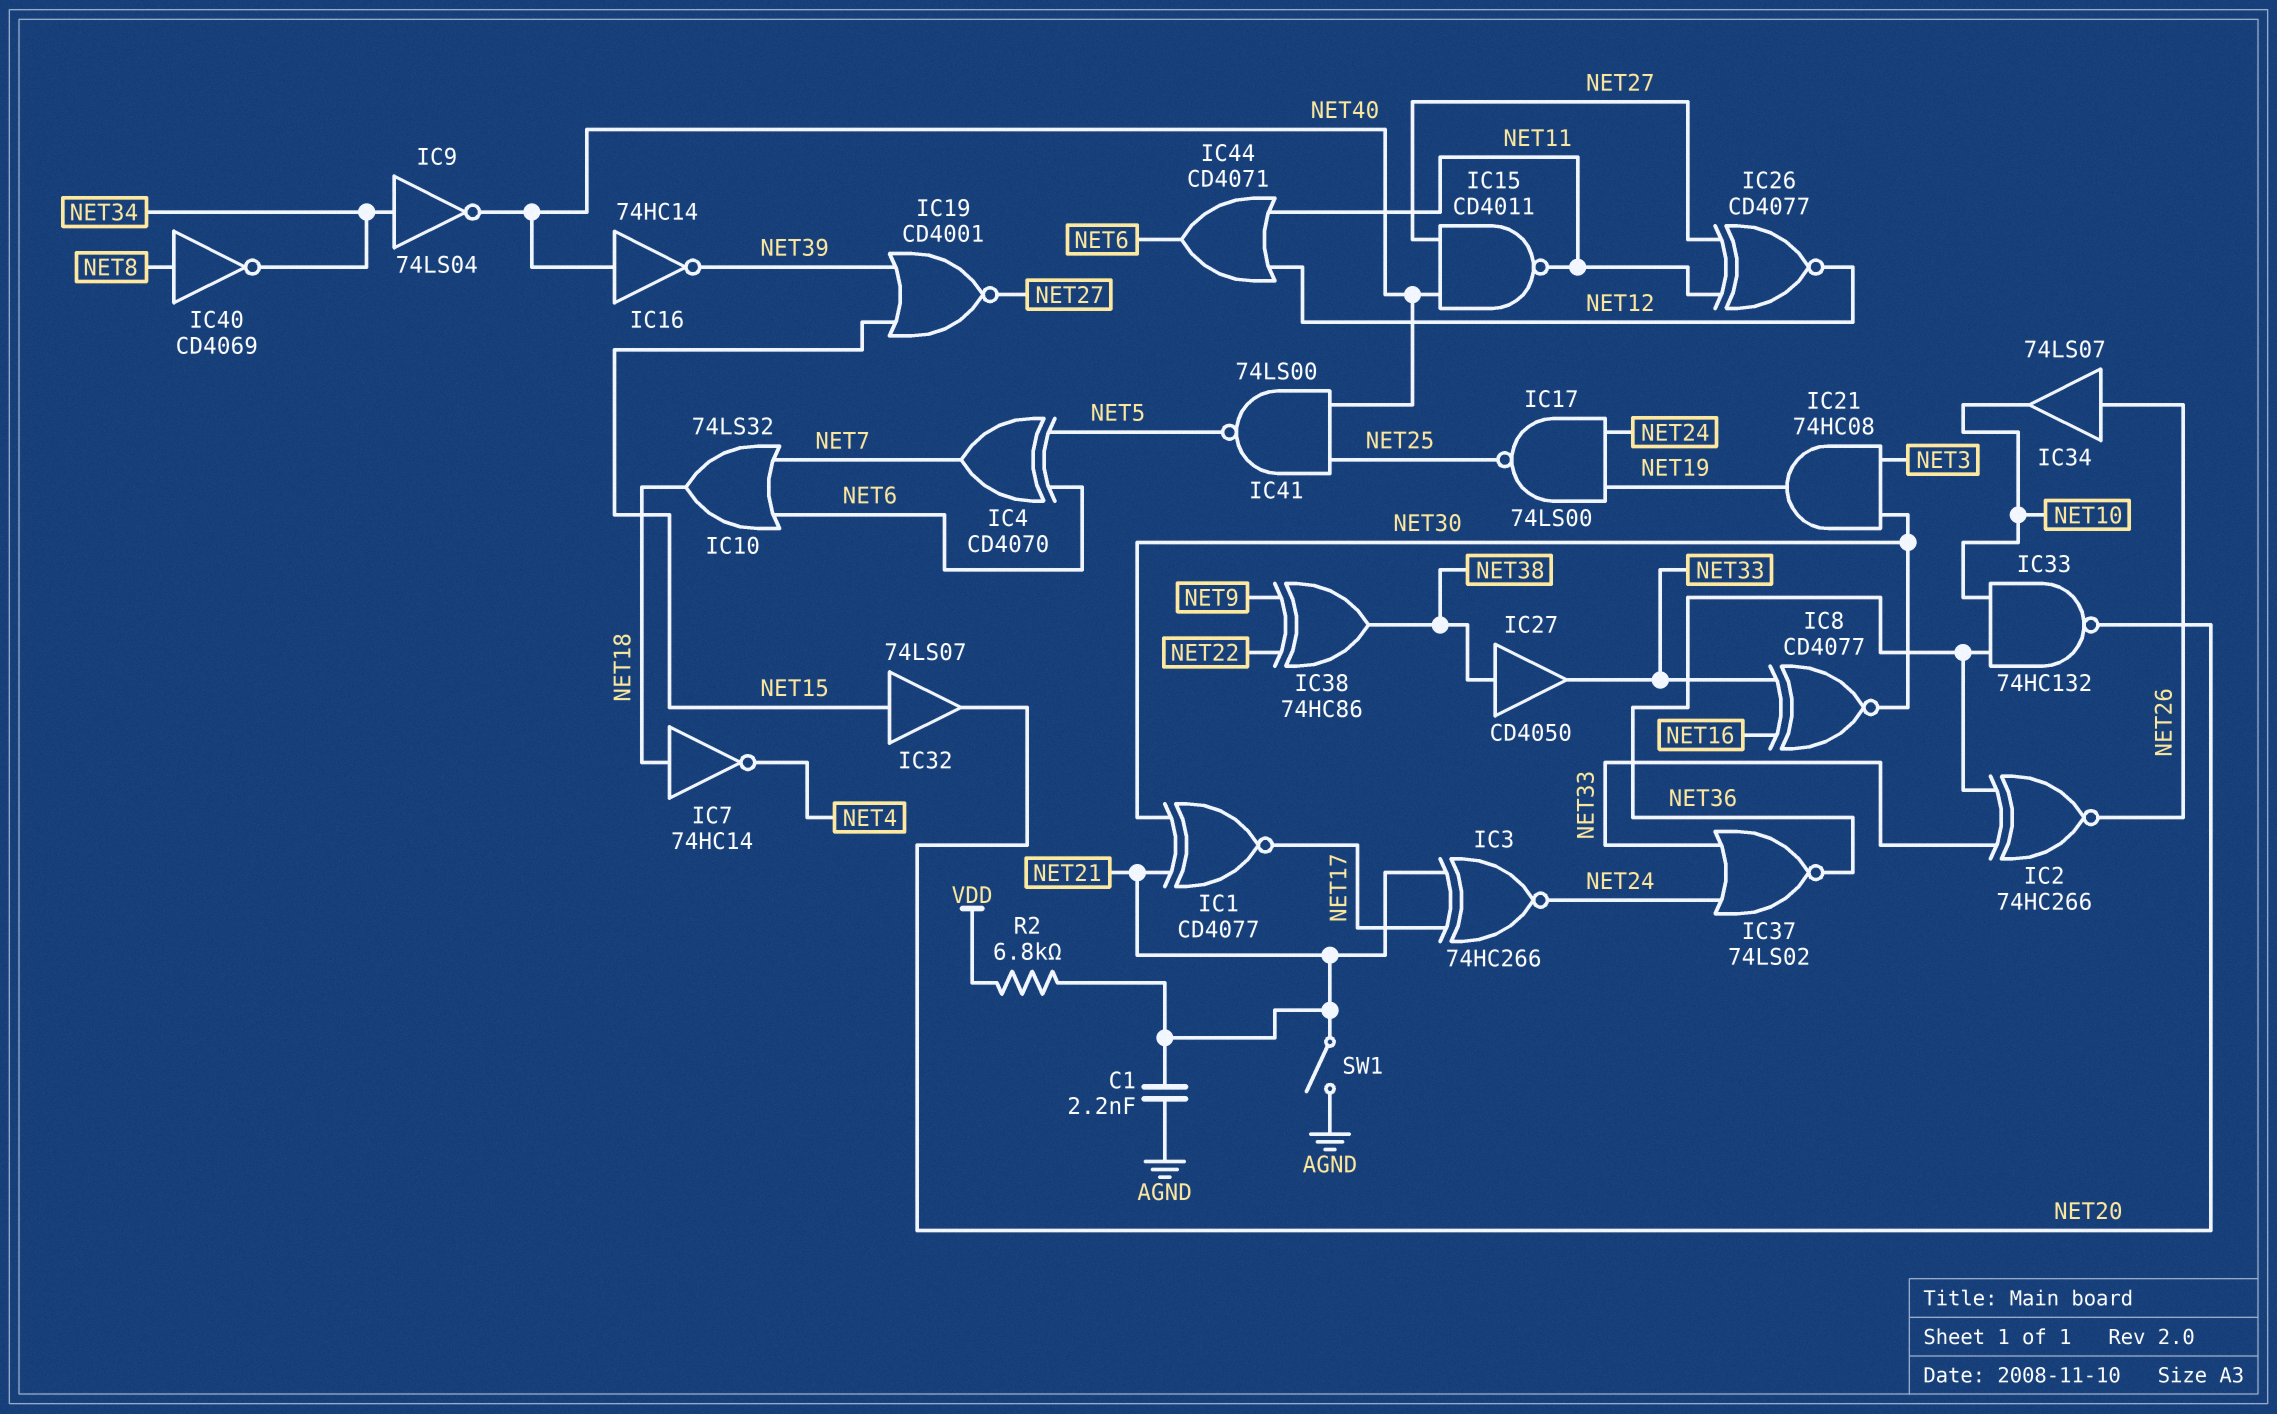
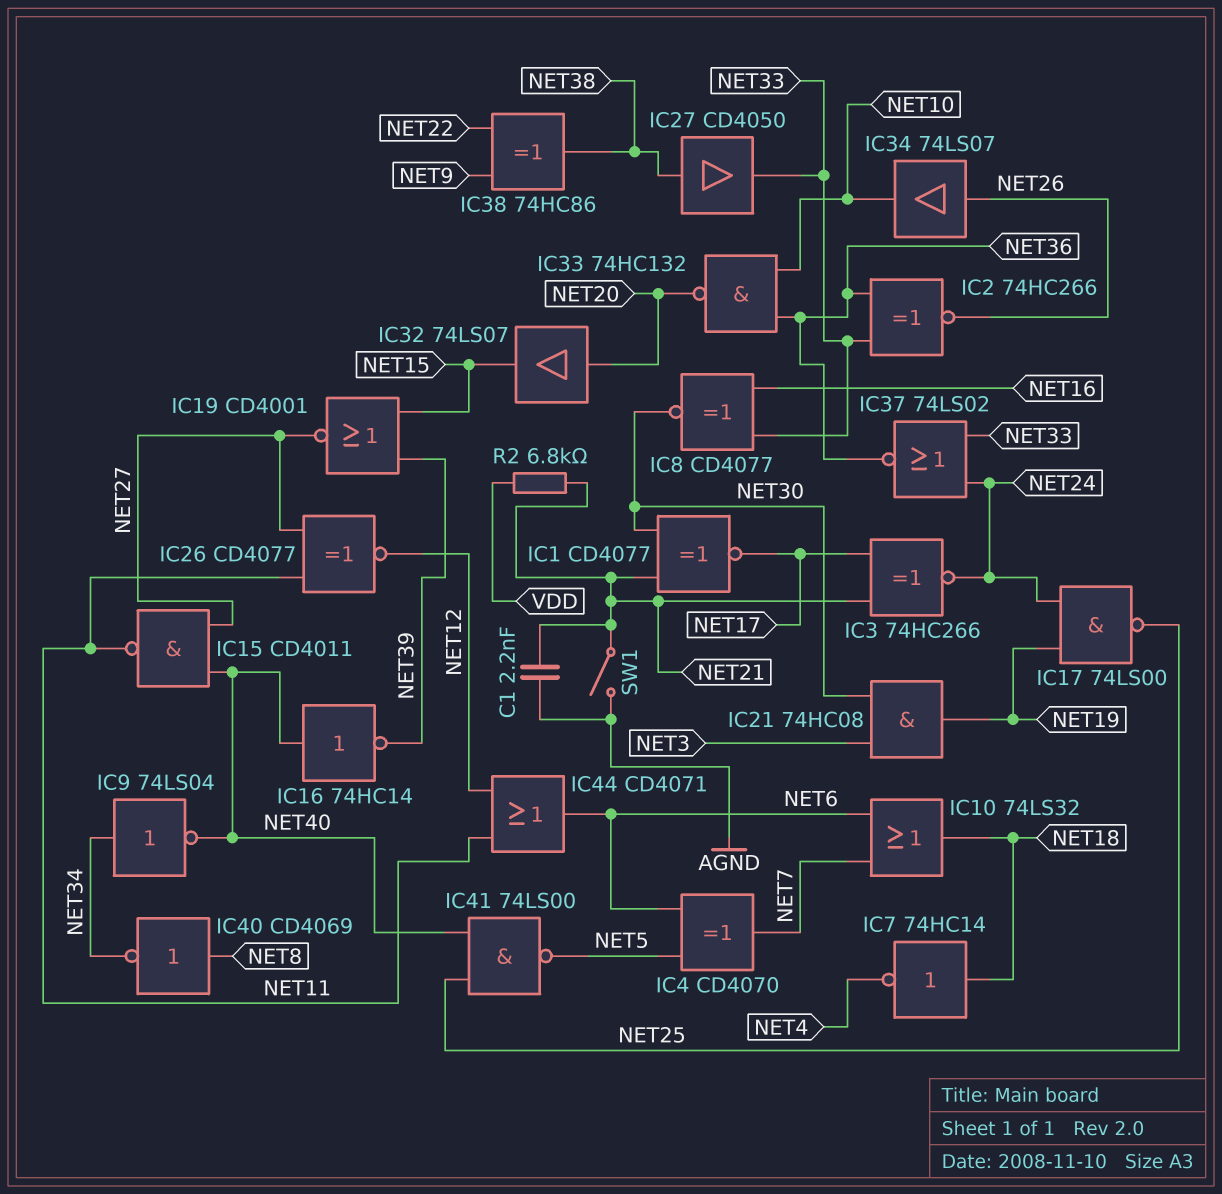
IC32: buffer 74LS07 (in NET15, out NET20) -> buffer 74LS07 (in NET20, out NET15)

